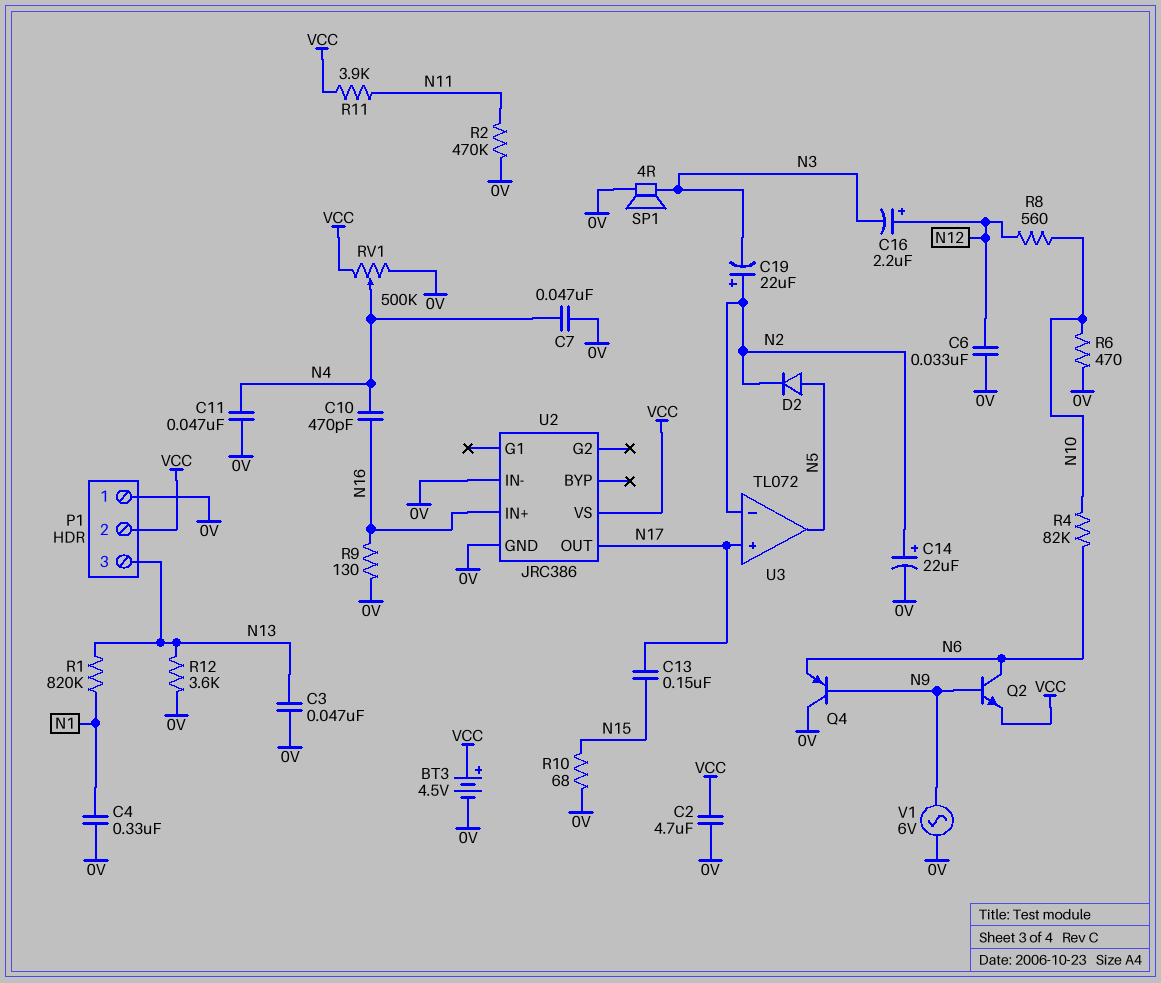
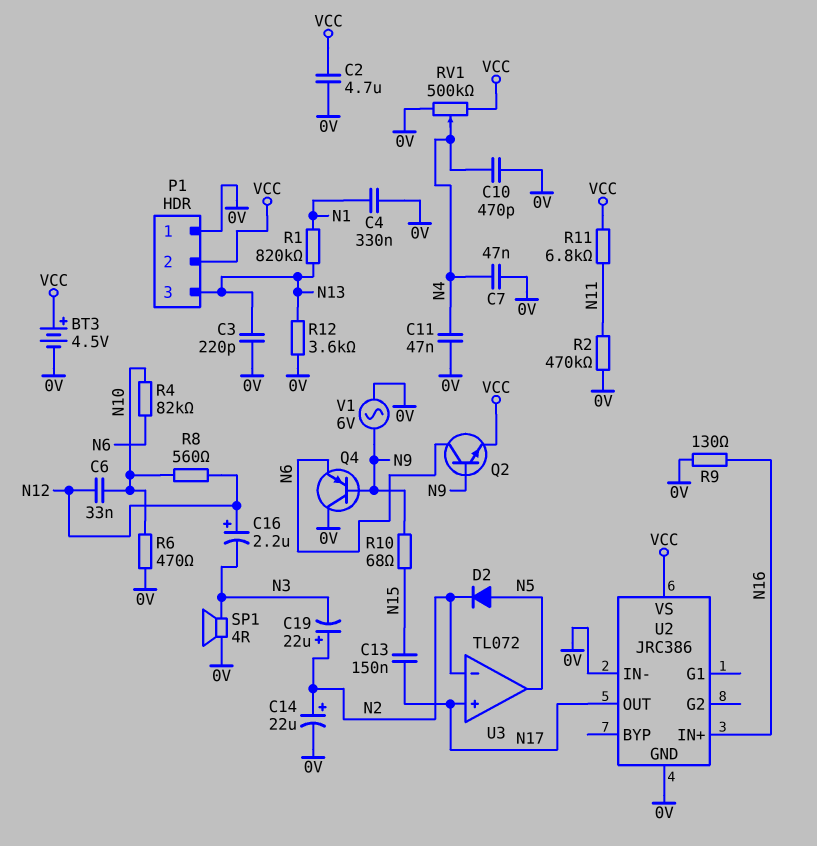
C3: 47nF (0V, N13) -> 220pF (0V, N13)
C6: 33nF (0V, N12) -> 33nF (N10, N12)
C10: 470pF (N4, N16) -> 470pF (0V, N4)
R10: 68 (0V, N15) -> 68 (N9, N15)
R11: 3.9k (N11, VCC) -> 6.8k (N11, VCC)

